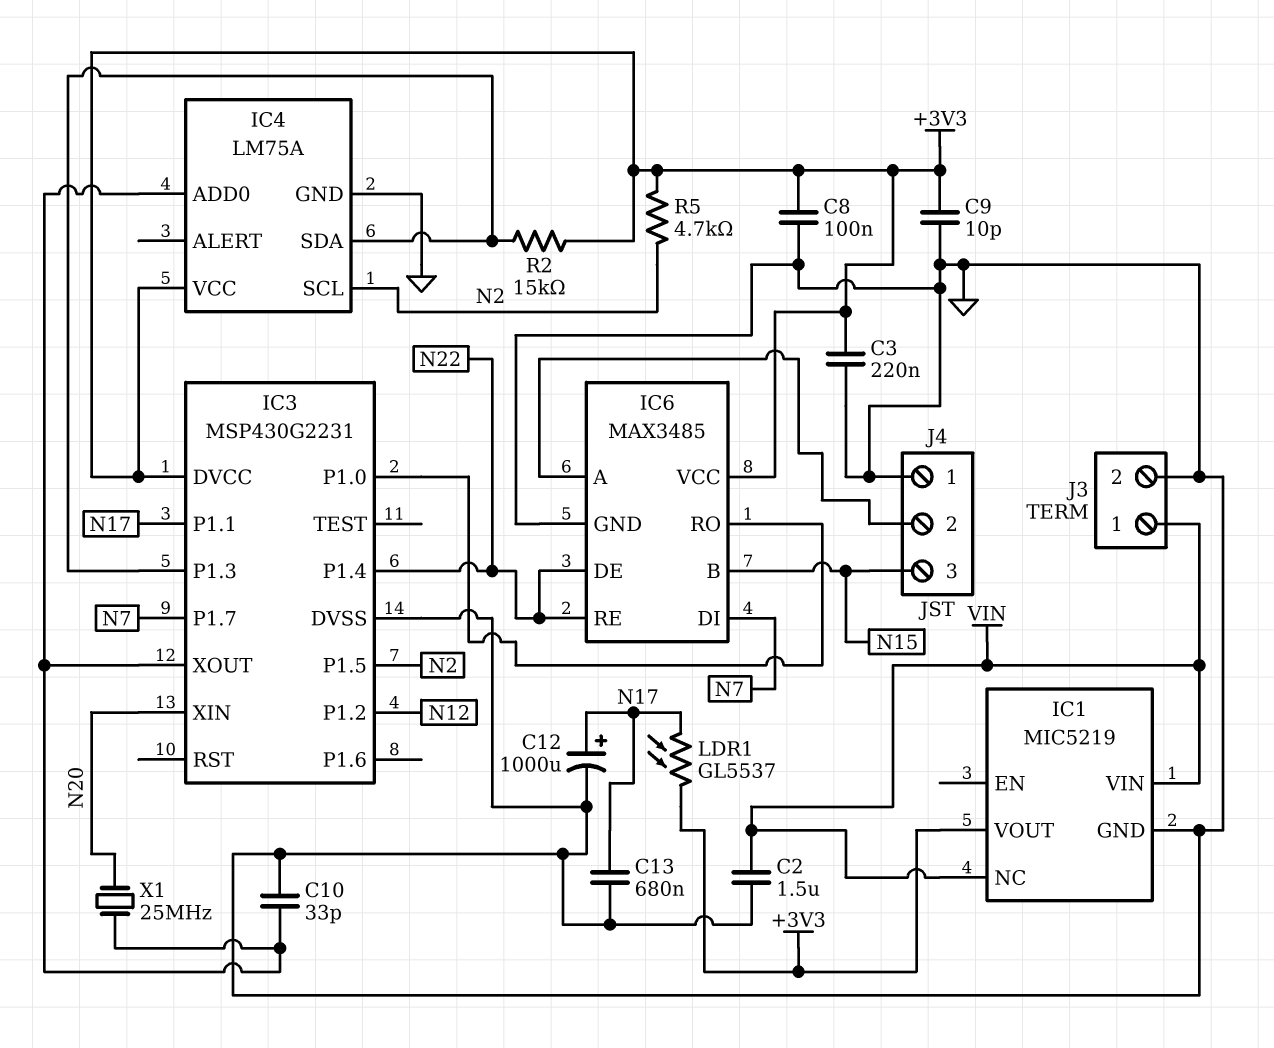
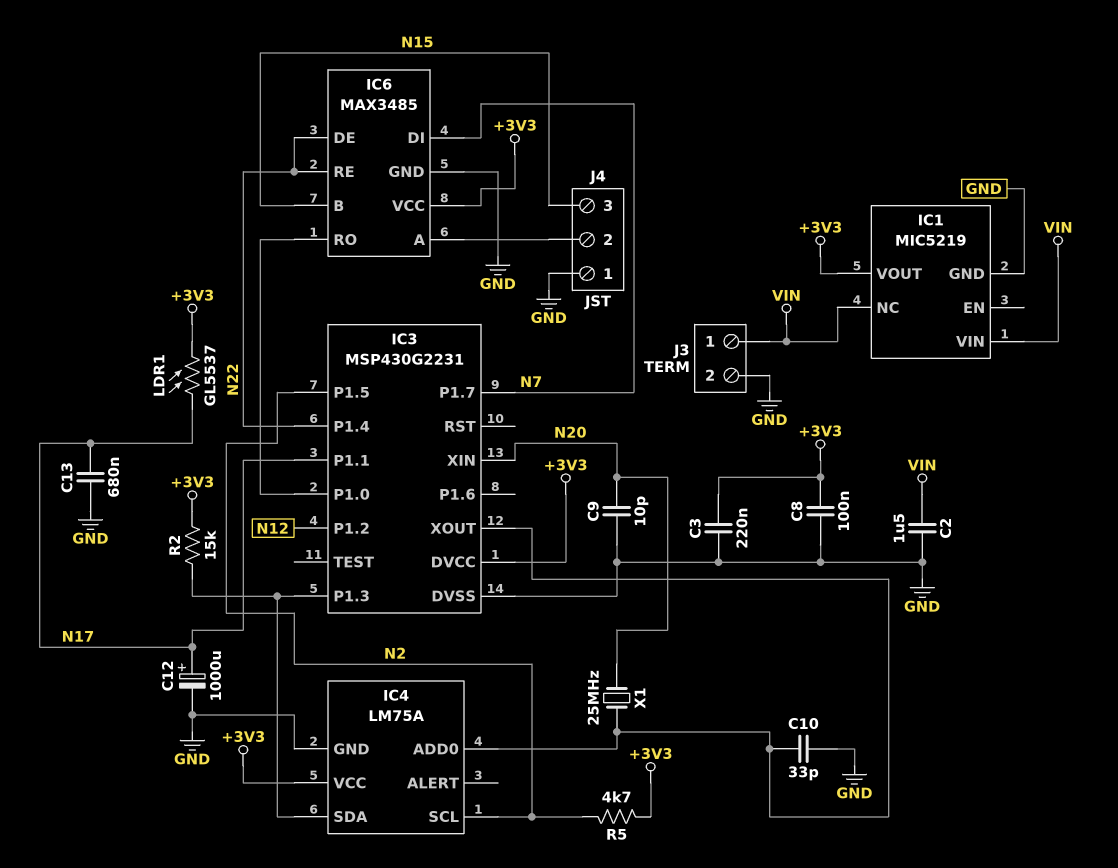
C9: 10pF (+3V3, GND) -> 10pF (GND, N20)

